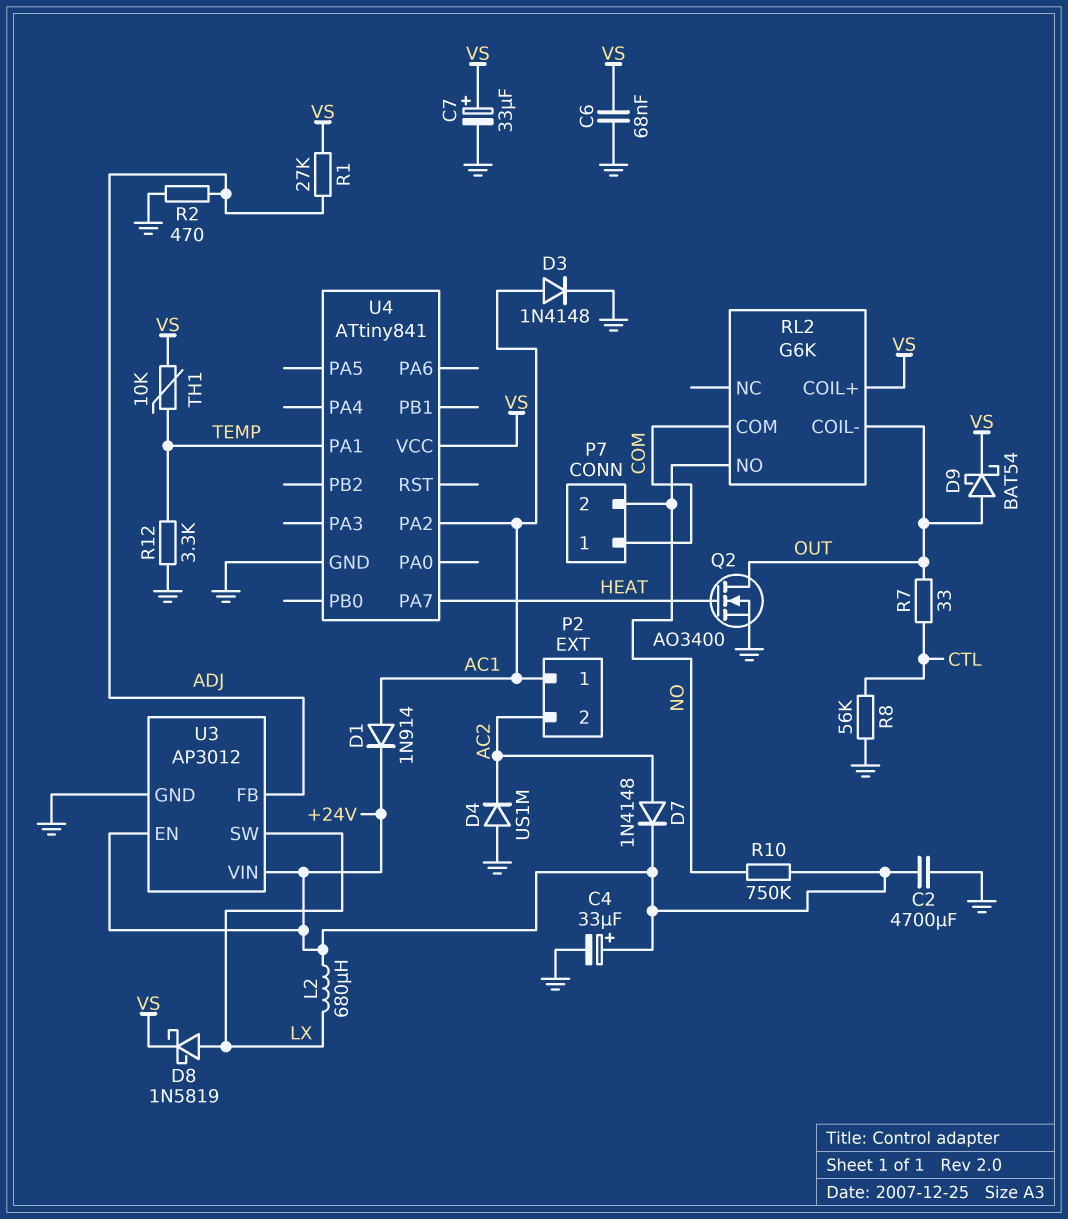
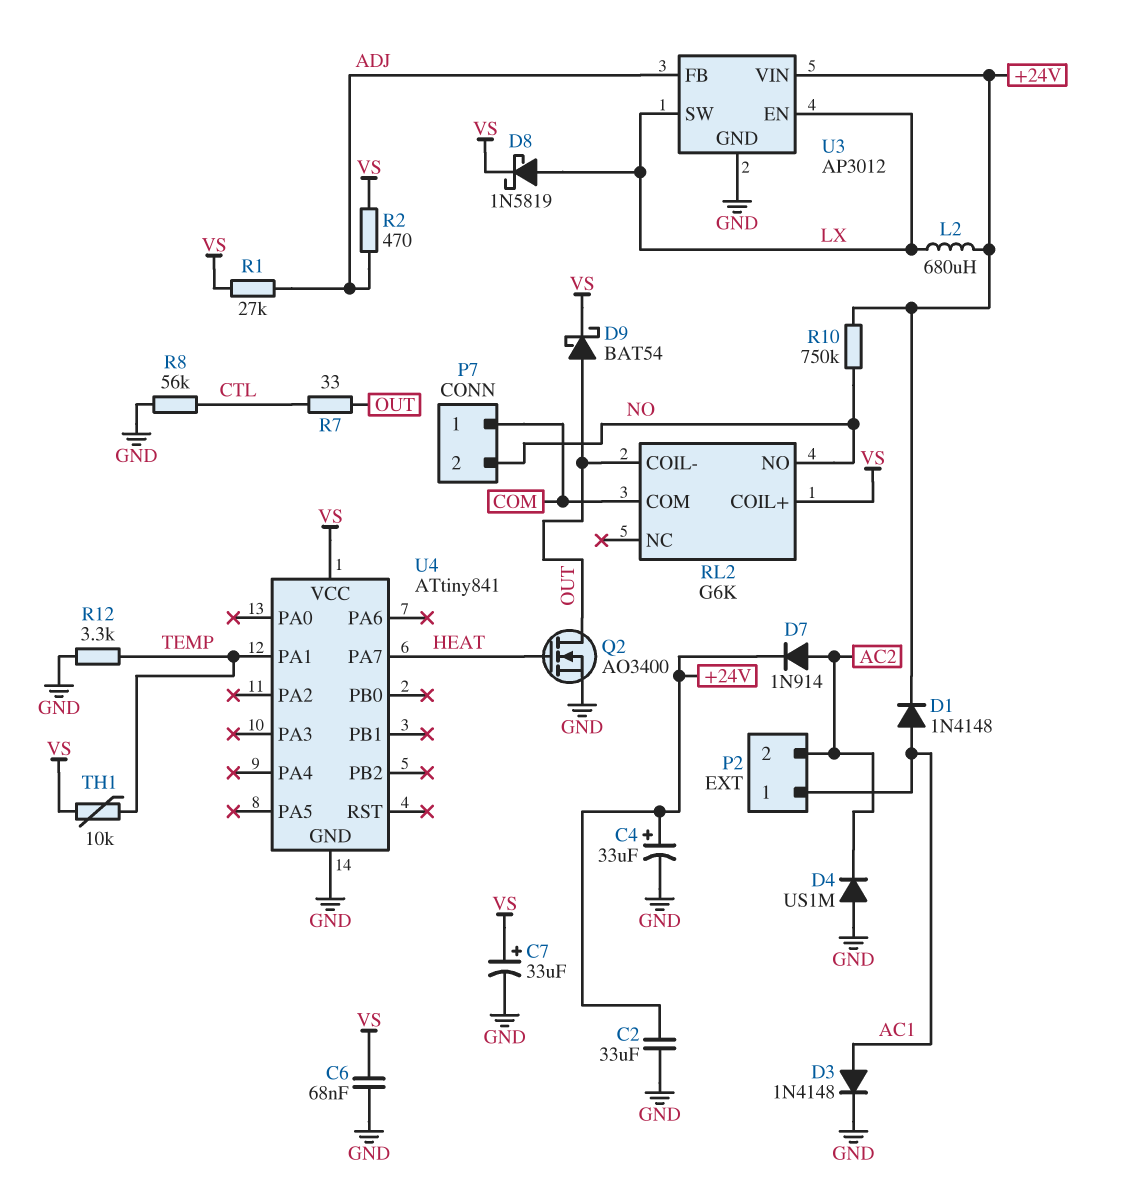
C2: 4700uF (+24V, GND) -> 33uF (+24V, GND)
D1: diode 1N914 (A AC1, K +24V) -> diode 1N4148 (A AC1, K +24V)
D7: diode 1N4148 (A AC2, K +24V) -> diode 1N914 (A AC2, K +24V)
R2: 470 (ADJ, GND) -> 470 (ADJ, VS)
U3 pin EN: +24V -> LX
U4 pin PA2: AC1 -> none

